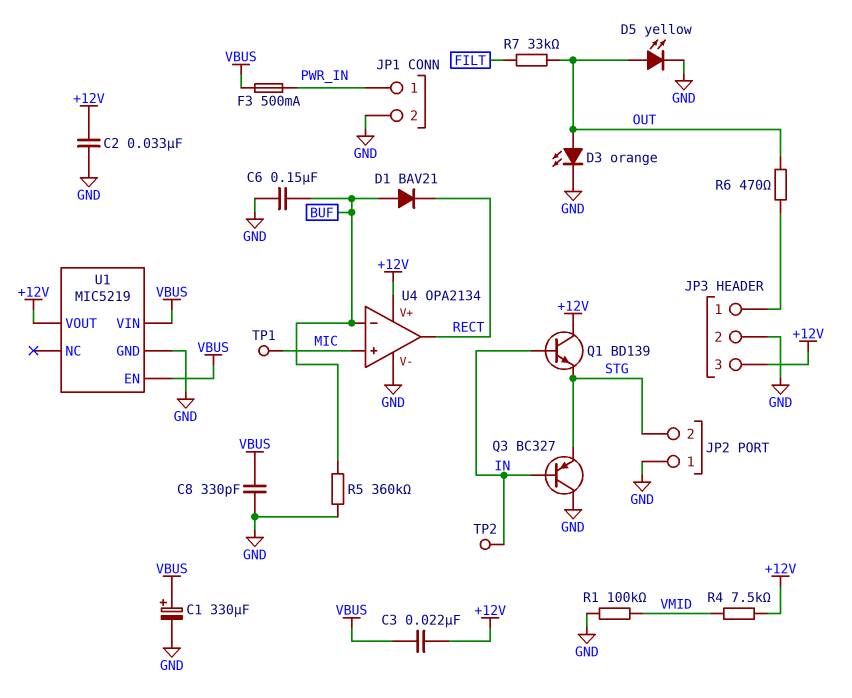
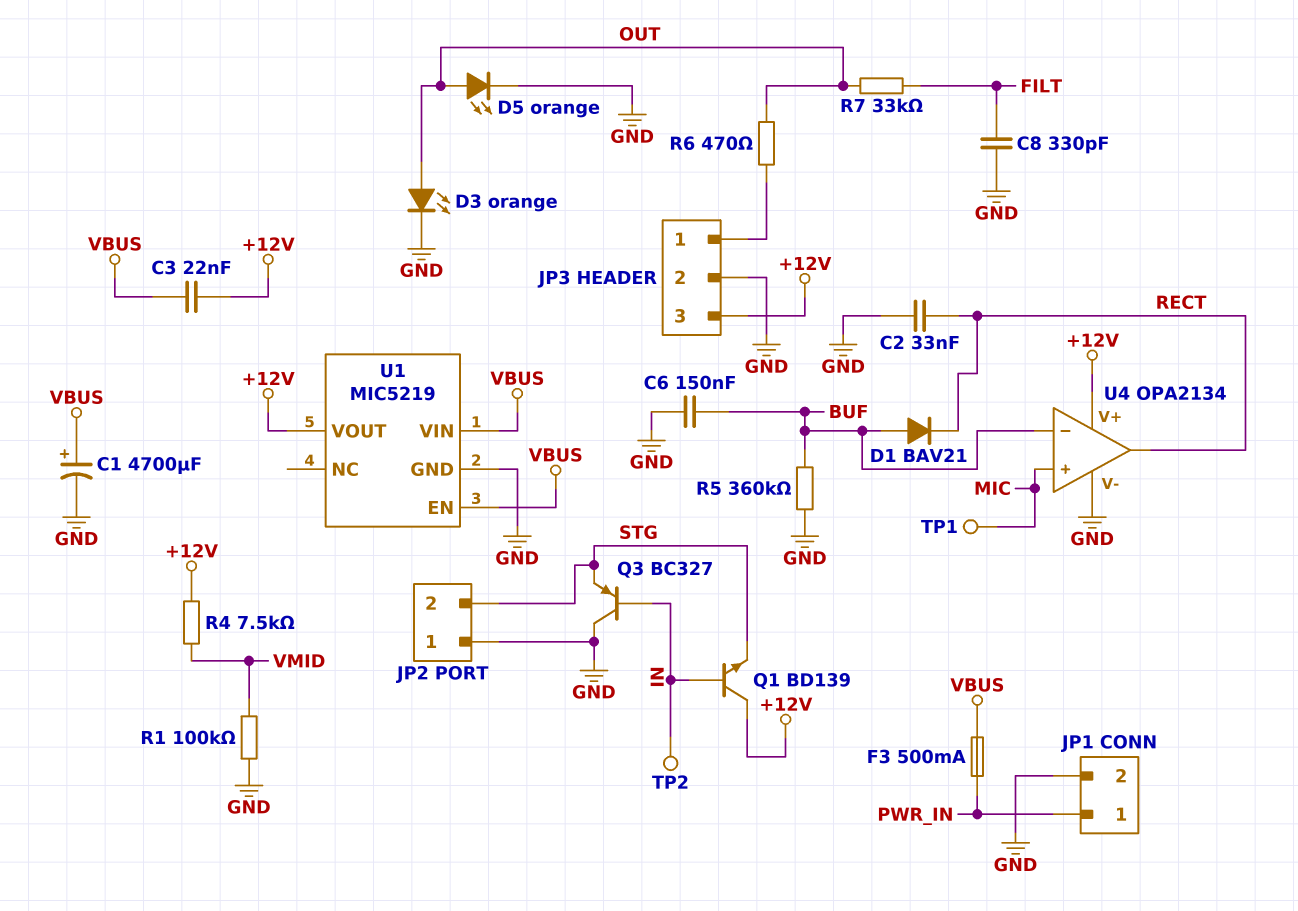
C1: 330uF (plus VBUS, minus GND) -> 4700uF (plus VBUS, minus GND)
C2: 33nF (+12V, GND) -> 33nF (GND, RECT)
C8: 330pF (GND, VBUS) -> 330pF (FILT, GND)
D5: LED yellow (A OUT, K GND) -> LED orange (A OUT, K GND)

